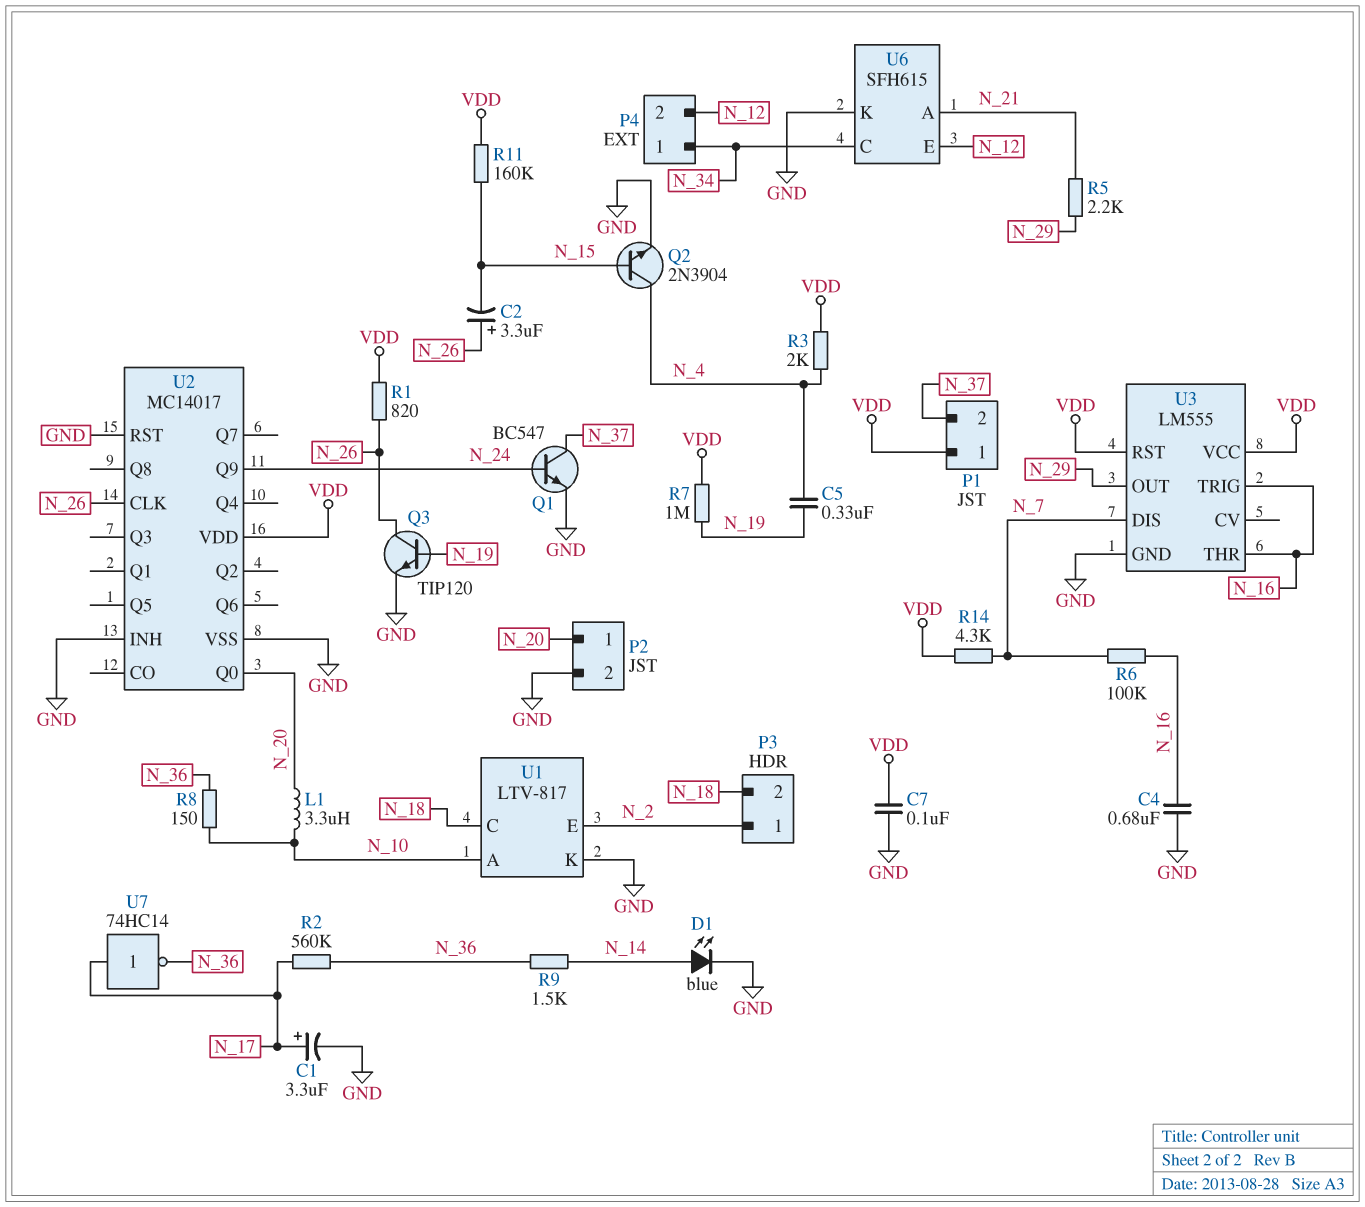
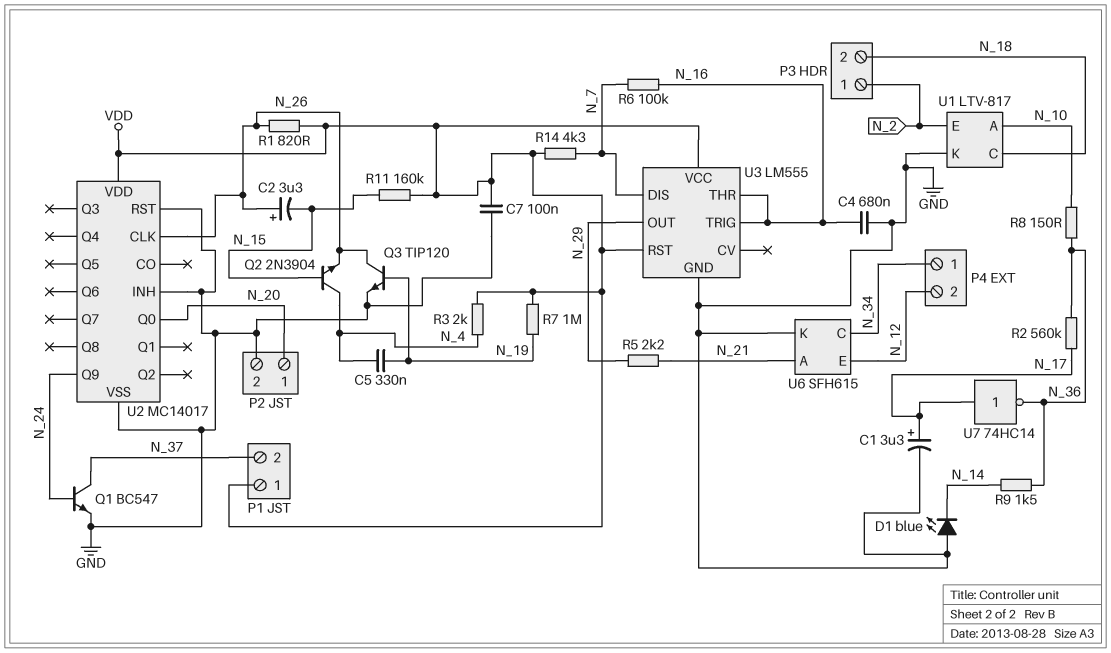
D1: LED blue (A N_14, K GND) -> LED blue (A GND, K N_14)
L1: 3.3uH (N_10, N_20) -> none
Q2: NPN 2N3904 (B N_15, C N_4, E GND) -> NPN 2N3904 (B N_15, C N_4, E N_26)

